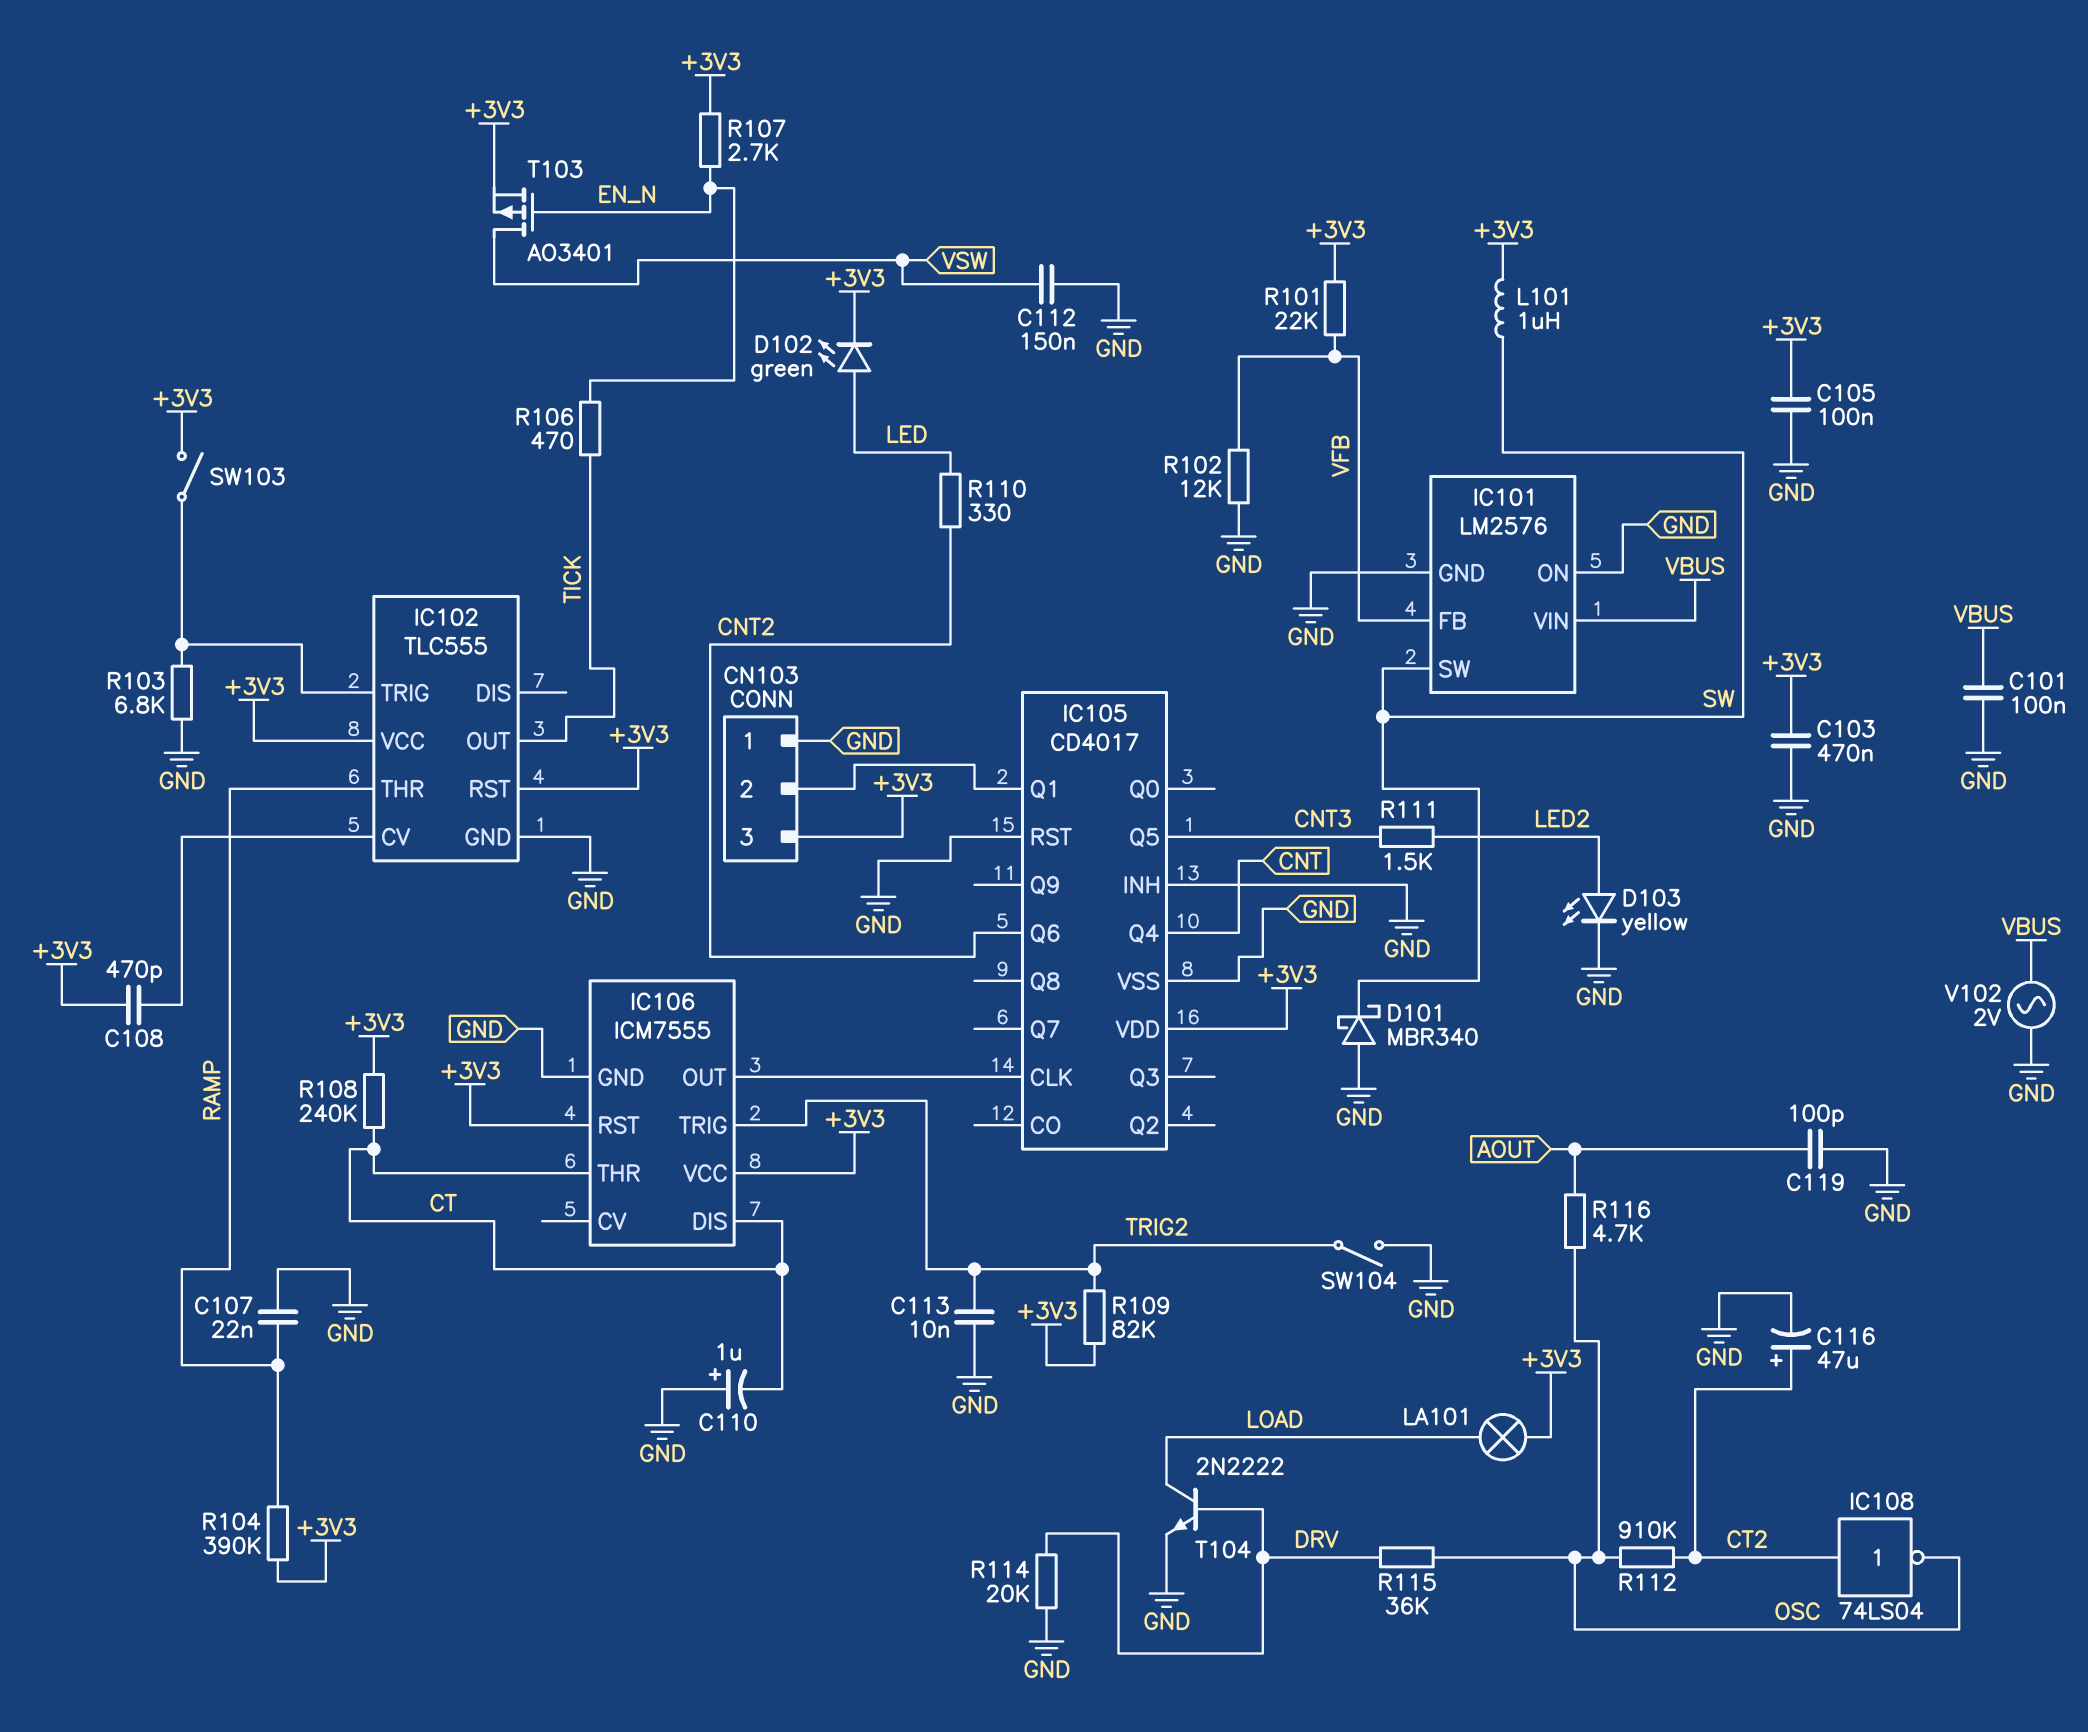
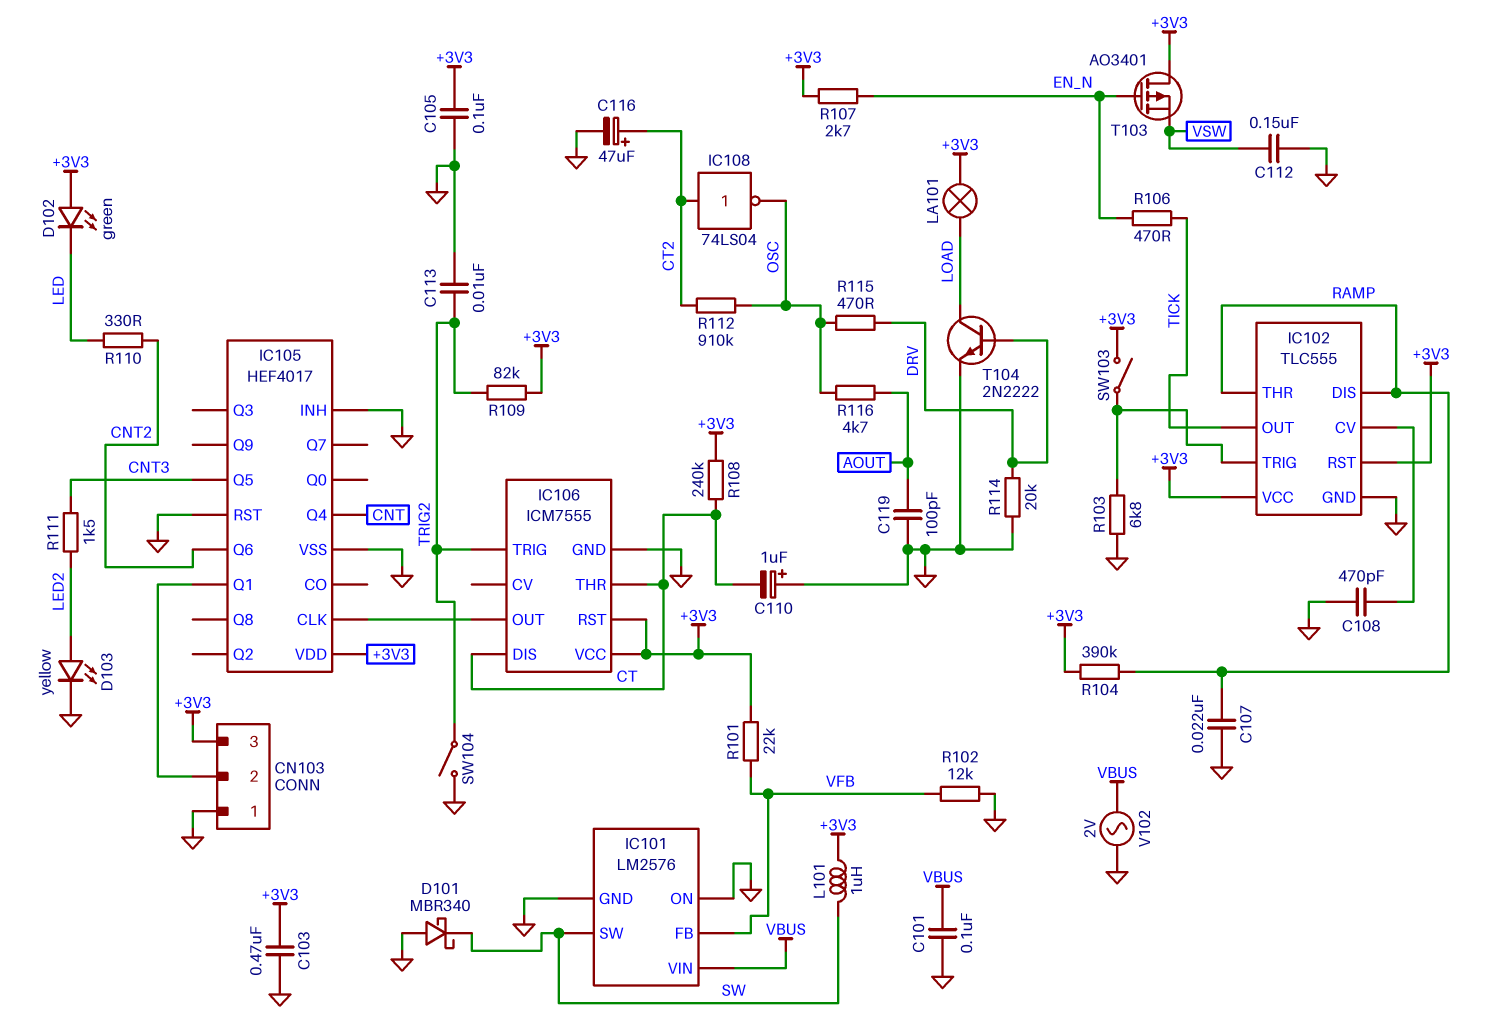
C108: 470pF (+3V3, IC102/CV) -> 470pF (GND, IC102/CV)
D102: LED green (A LED, K +3V3) -> LED green (A +3V3, K LED)
IC102 pin DIS: none -> RAMP
IC105: CD4017 -> HEF4017
R115: 36k (DRV, OSC) -> 470 (DRV, OSC)
T103: PMOS AO3401 (G EN_N, D VSW, S +3V3) -> PMOS AO3401 (G EN_N, D +3V3, S VSW)

